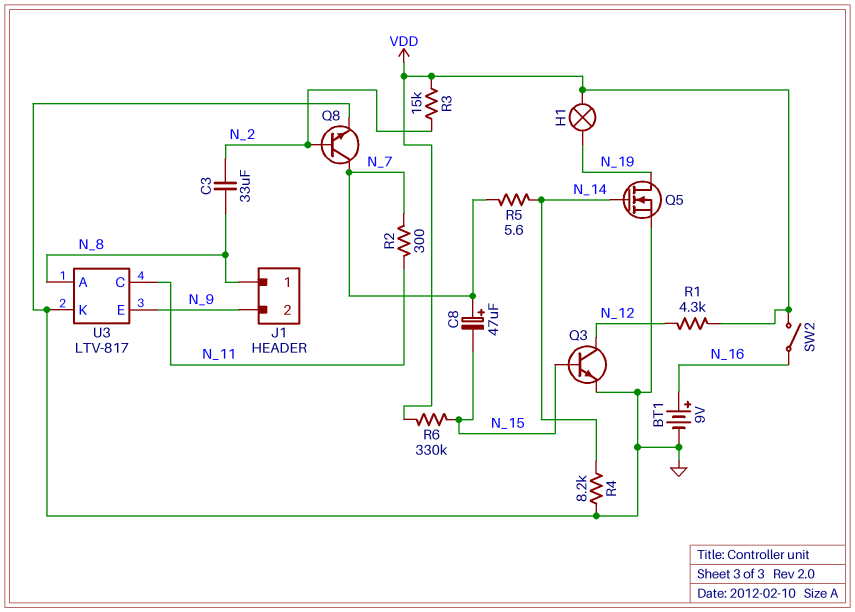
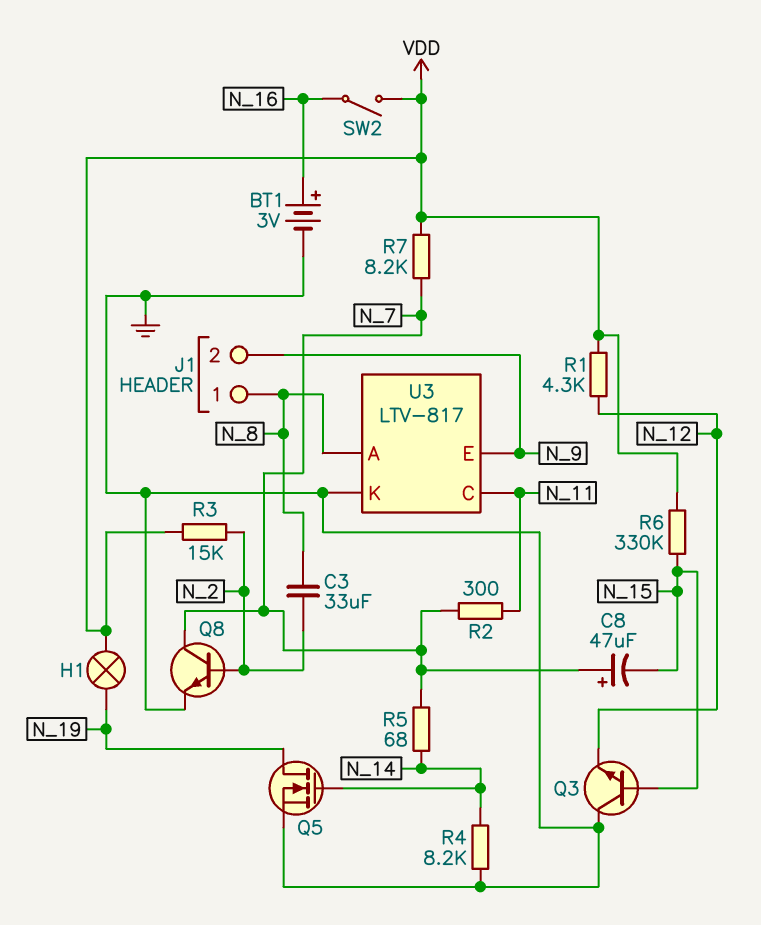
BT1: 9V (plus N_16, minus GND) -> 3V (plus N_16, minus GND)
Q3: NPN (B N_15, C N_12, E GND) -> NPN (B N_15, C GND, E N_12)
R5: 5.6 (N_7, N_14) -> 68 (N_7, N_14)
R7: none -> 8.2k (N_7, VDD)

